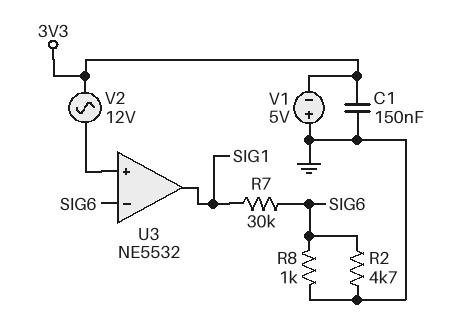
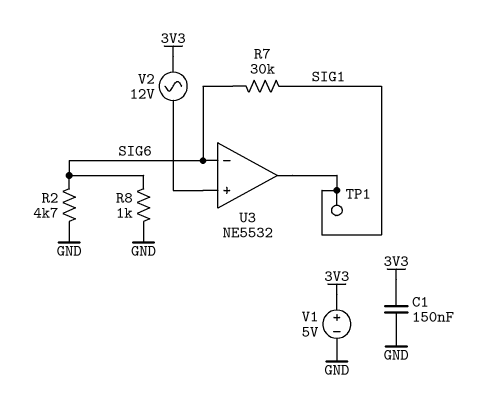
TP1: none -> test point (SIG1)
V1: 5V (plus GND, minus 3V3) -> 5V (plus 3V3, minus GND)

